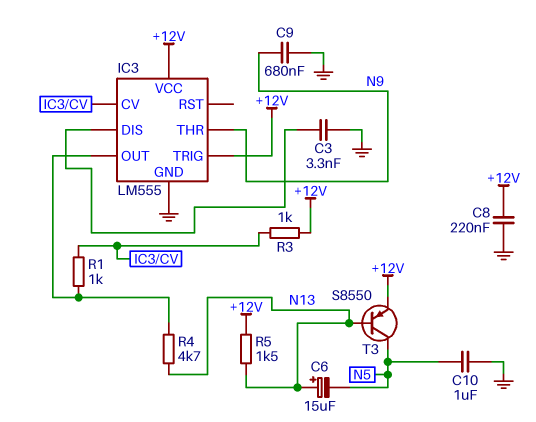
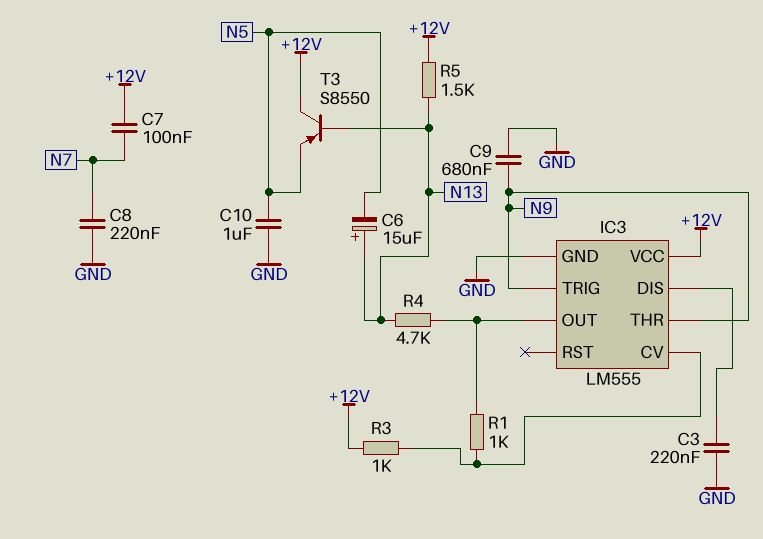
C3: 3.3nF (GND, IC3/DIS) -> 220nF (GND, IC3/DIS)
C7: none -> 100nF (+12V, N7)
C8: 220nF (+12V, GND) -> 220nF (GND, N7)
IC3 pin TRIG: +12V -> N9
T3: PNP S8550 (B N13, C N5, E +12V) -> PNP S8550 (B N13, C +12V, E N5)

